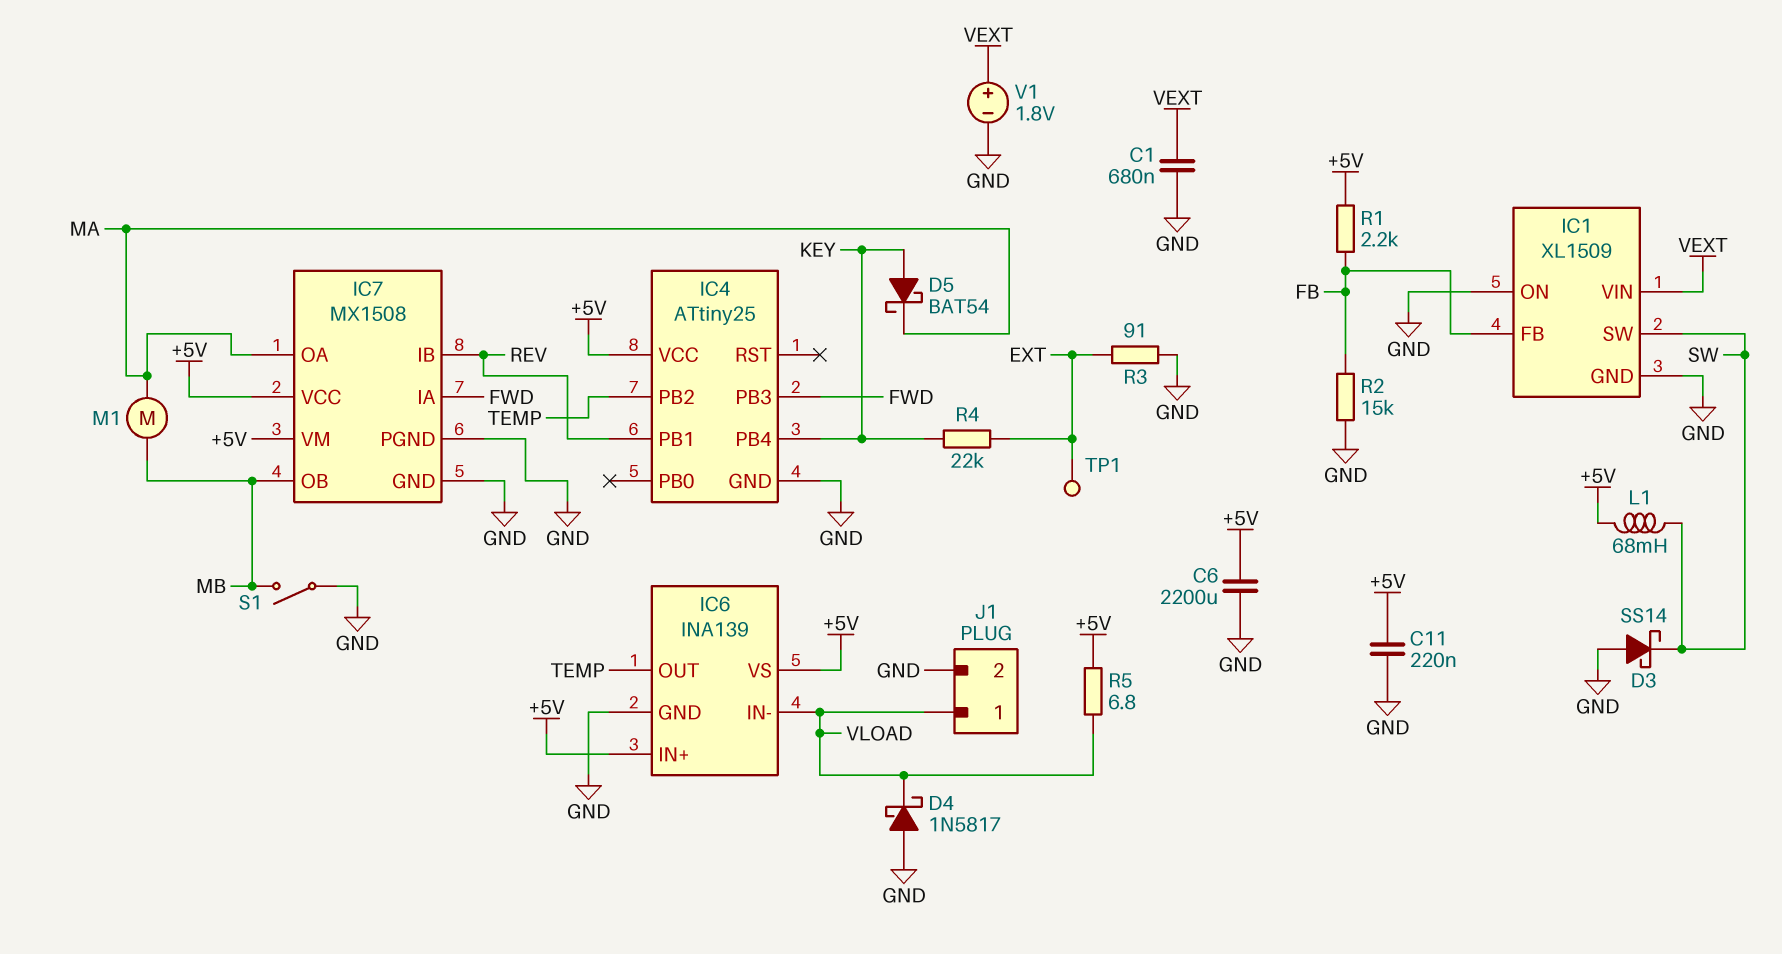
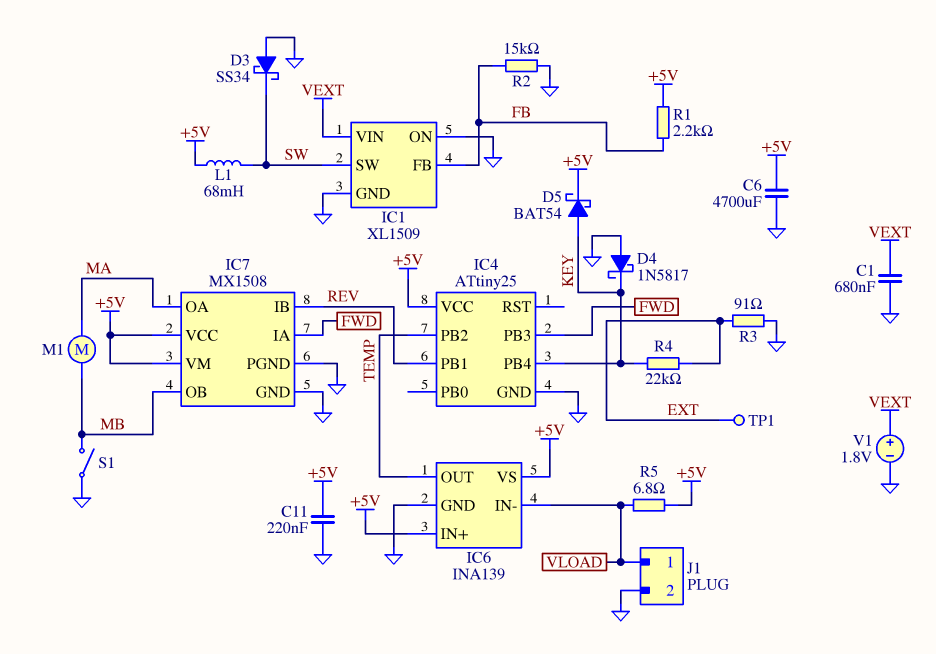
C6: 2200uF (+5V, GND) -> 4700uF (+5V, GND)
D3: schottky SS14 (A GND, K SW) -> schottky SS34 (A GND, K SW)
D4: schottky 1N5817 (A GND, K VLOAD) -> schottky 1N5817 (A GND, K KEY)
D5: schottky BAT54 (A KEY, K MA) -> schottky BAT54 (A KEY, K +5V)

